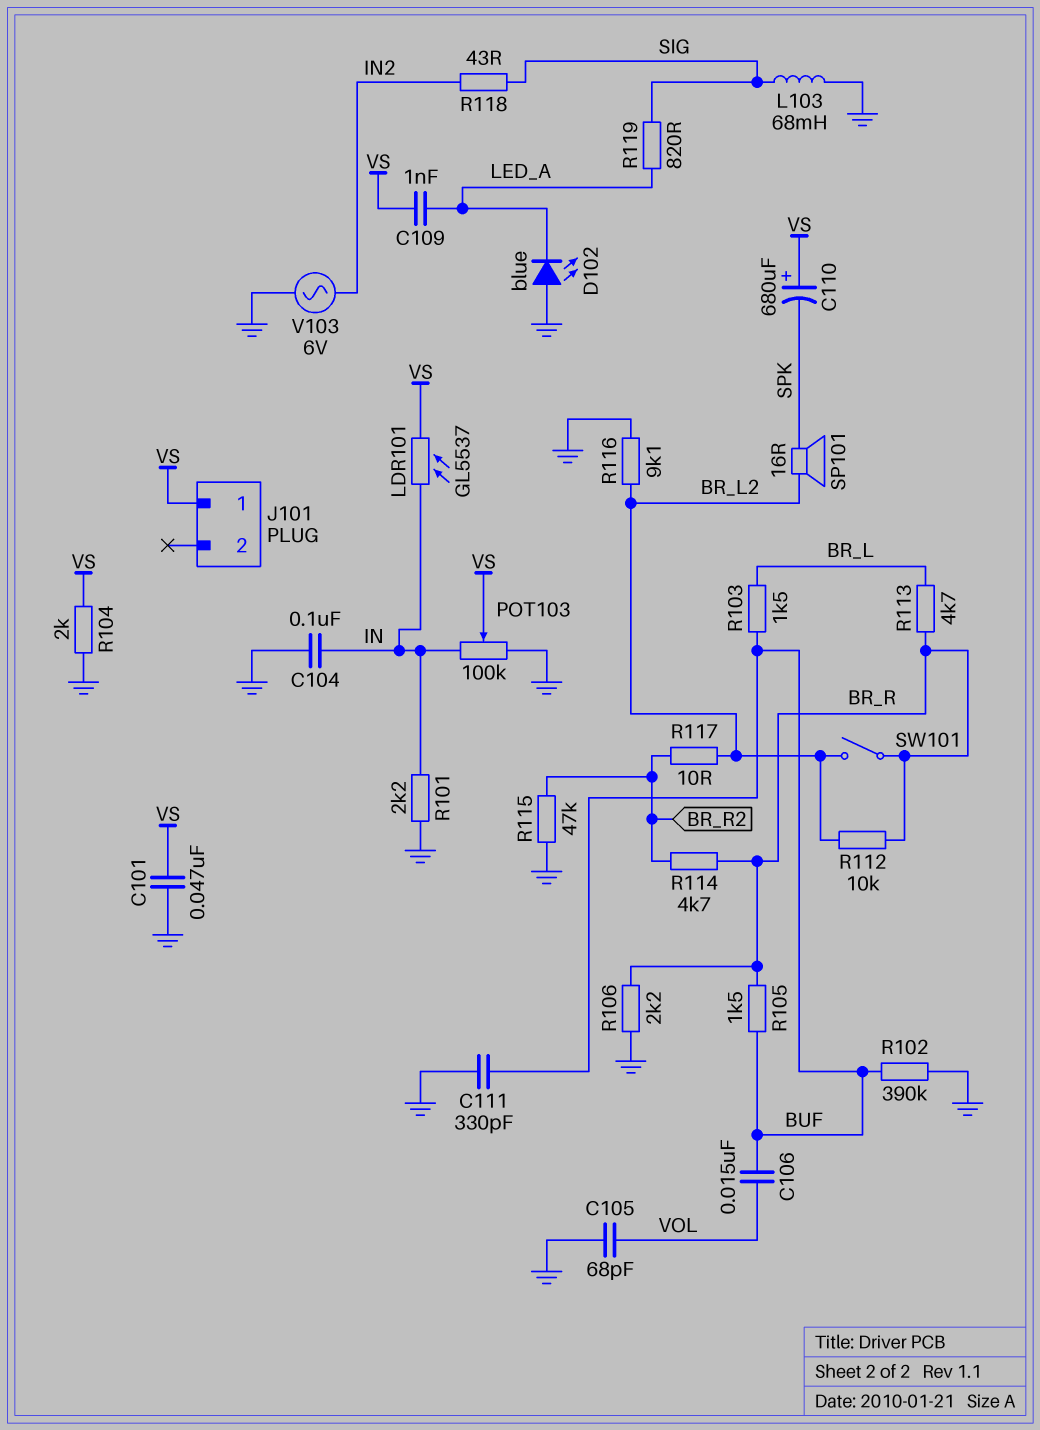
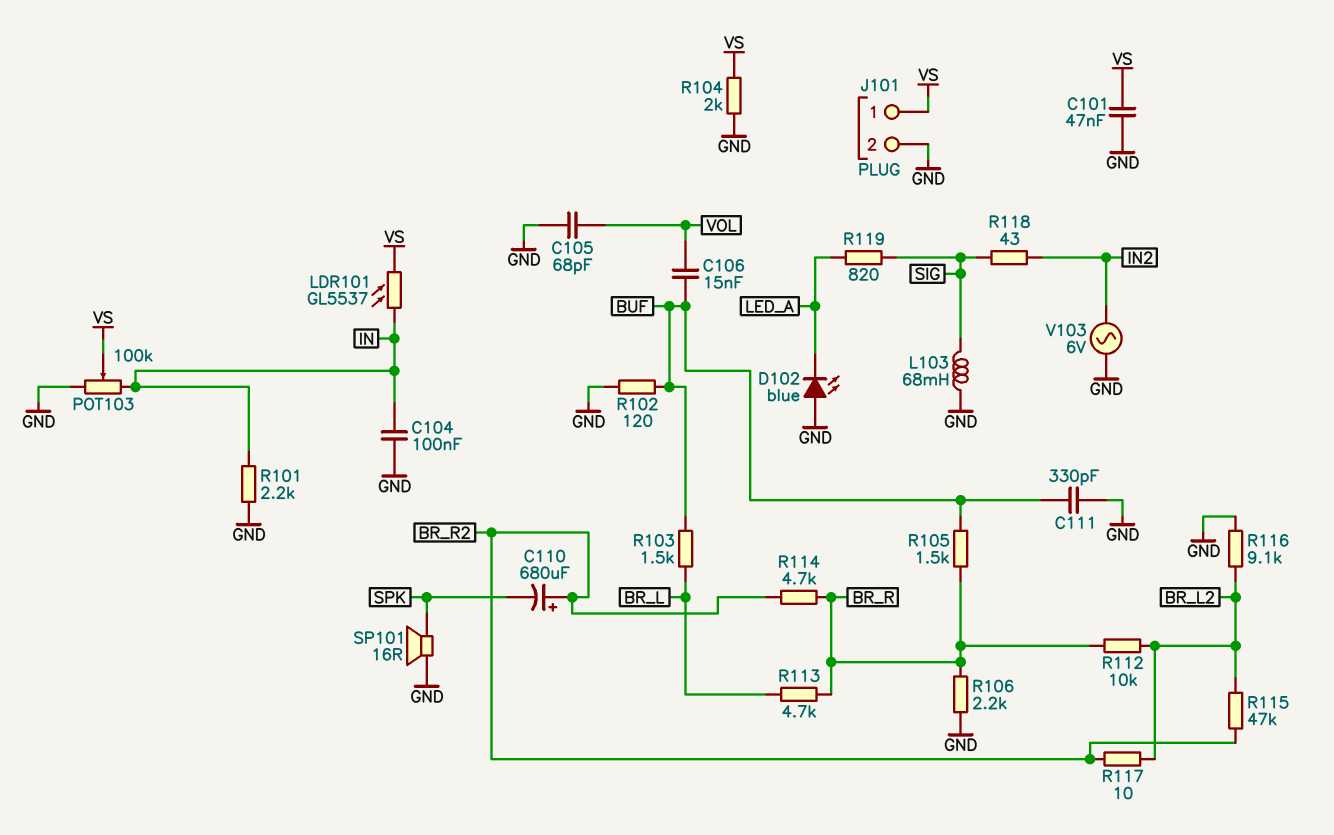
C109: 1nF (LED_A, VS) -> none
C110: 680uF (plus VS, minus SPK) -> 680uF (plus BR_R2, minus SPK)
J101 pin 2: none -> GND
R102: 390k (BUF, GND) -> 120 (BUF, GND)
R115: 47k (BR_R2, GND) -> 47k (BR_L2, BR_R2)
SP101: speaker 16R (BR_L2, SPK) -> speaker 16R (GND, SPK)
SW101: switch (BR_L2, BR_R) -> none

